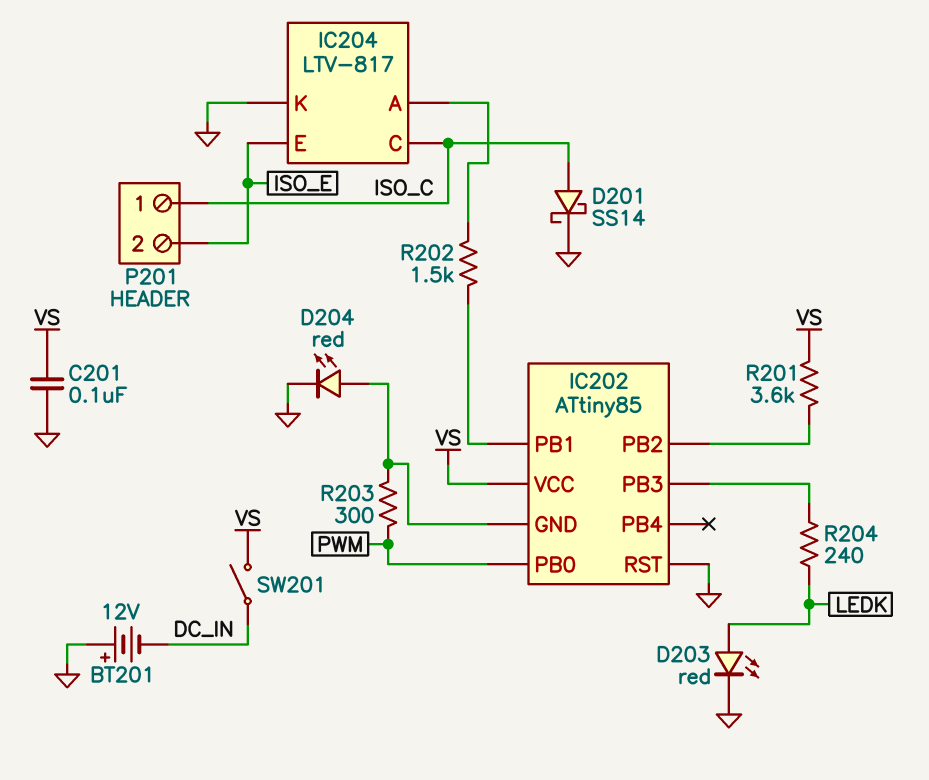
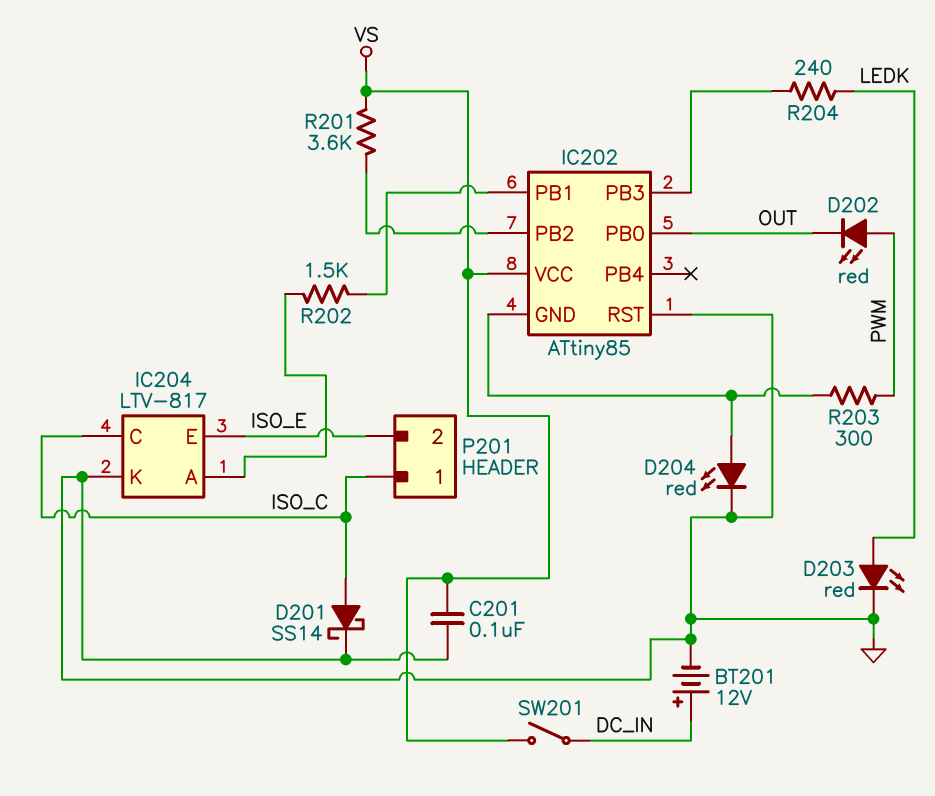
BT201: 12V (plus GND, minus DC_IN) -> 12V (plus DC_IN, minus GND)
D202: none -> LED red (A PWM, K OUT)
IC202 pin PB0: PWM -> OUT

